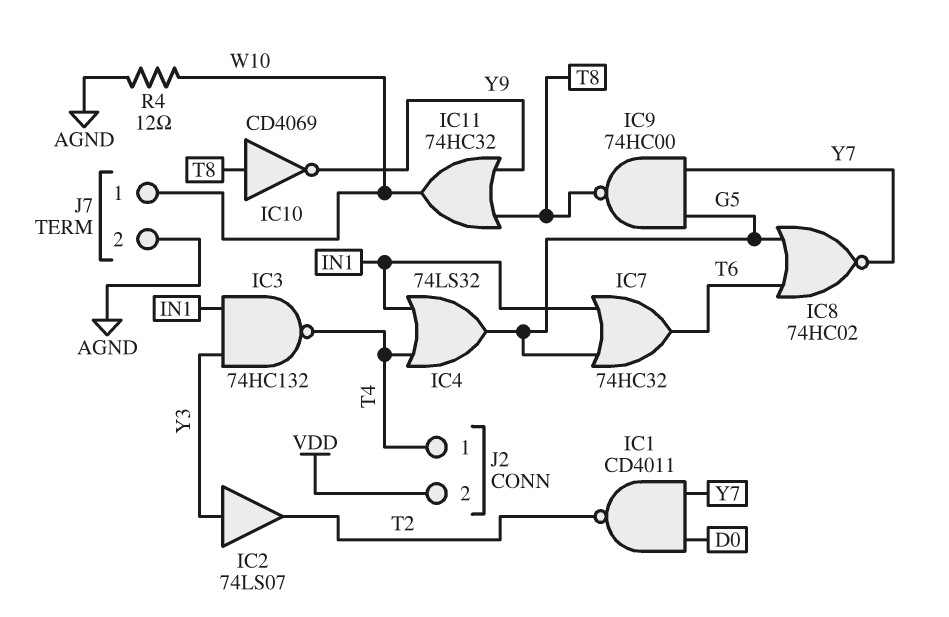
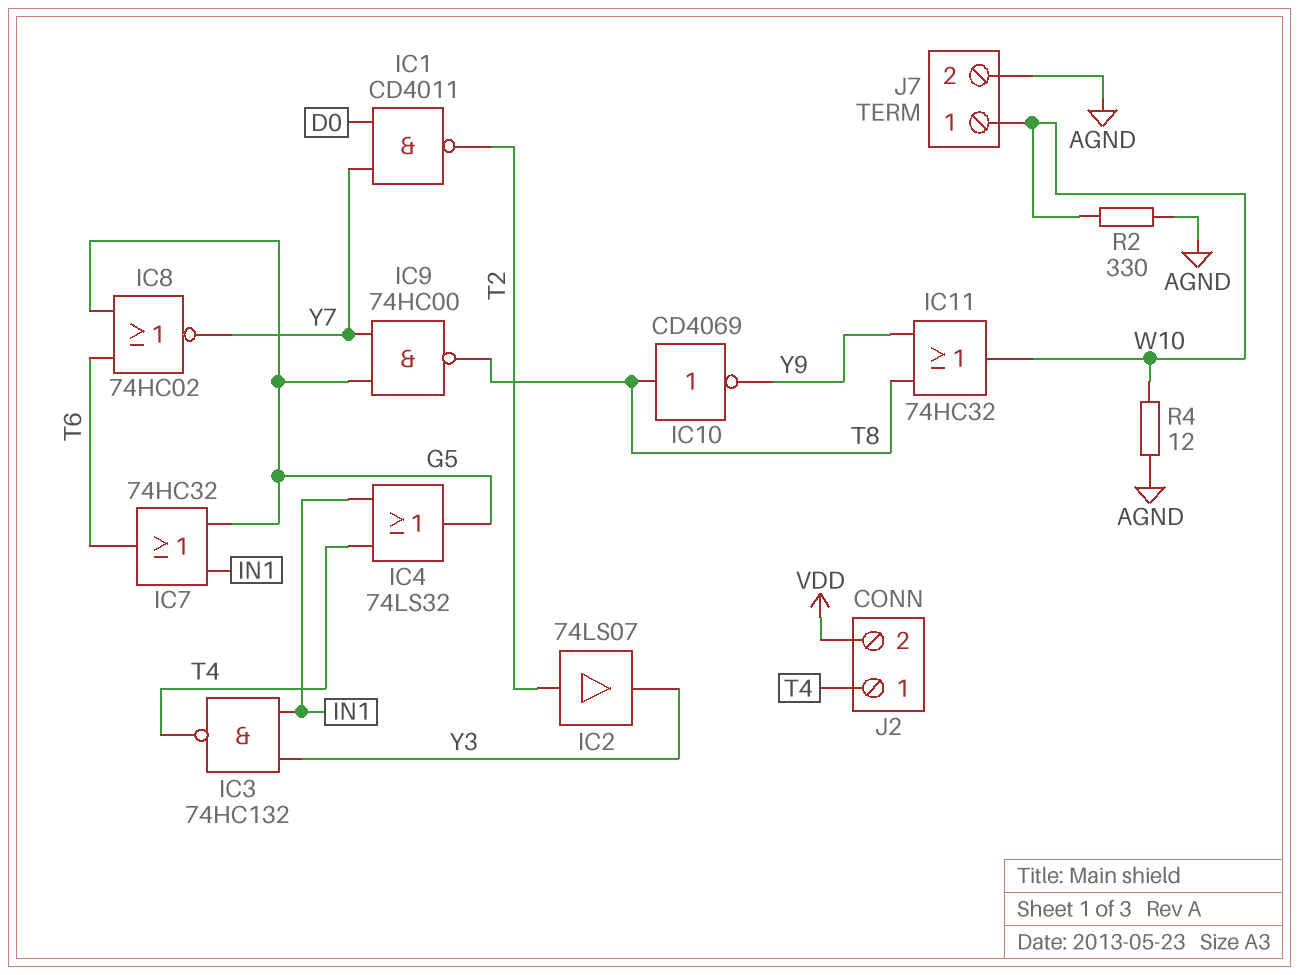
IC2: buffer 74LS07 (in Y3, out T2) -> buffer 74LS07 (in T2, out Y3)
R2: none -> 330 (AGND, W10)

